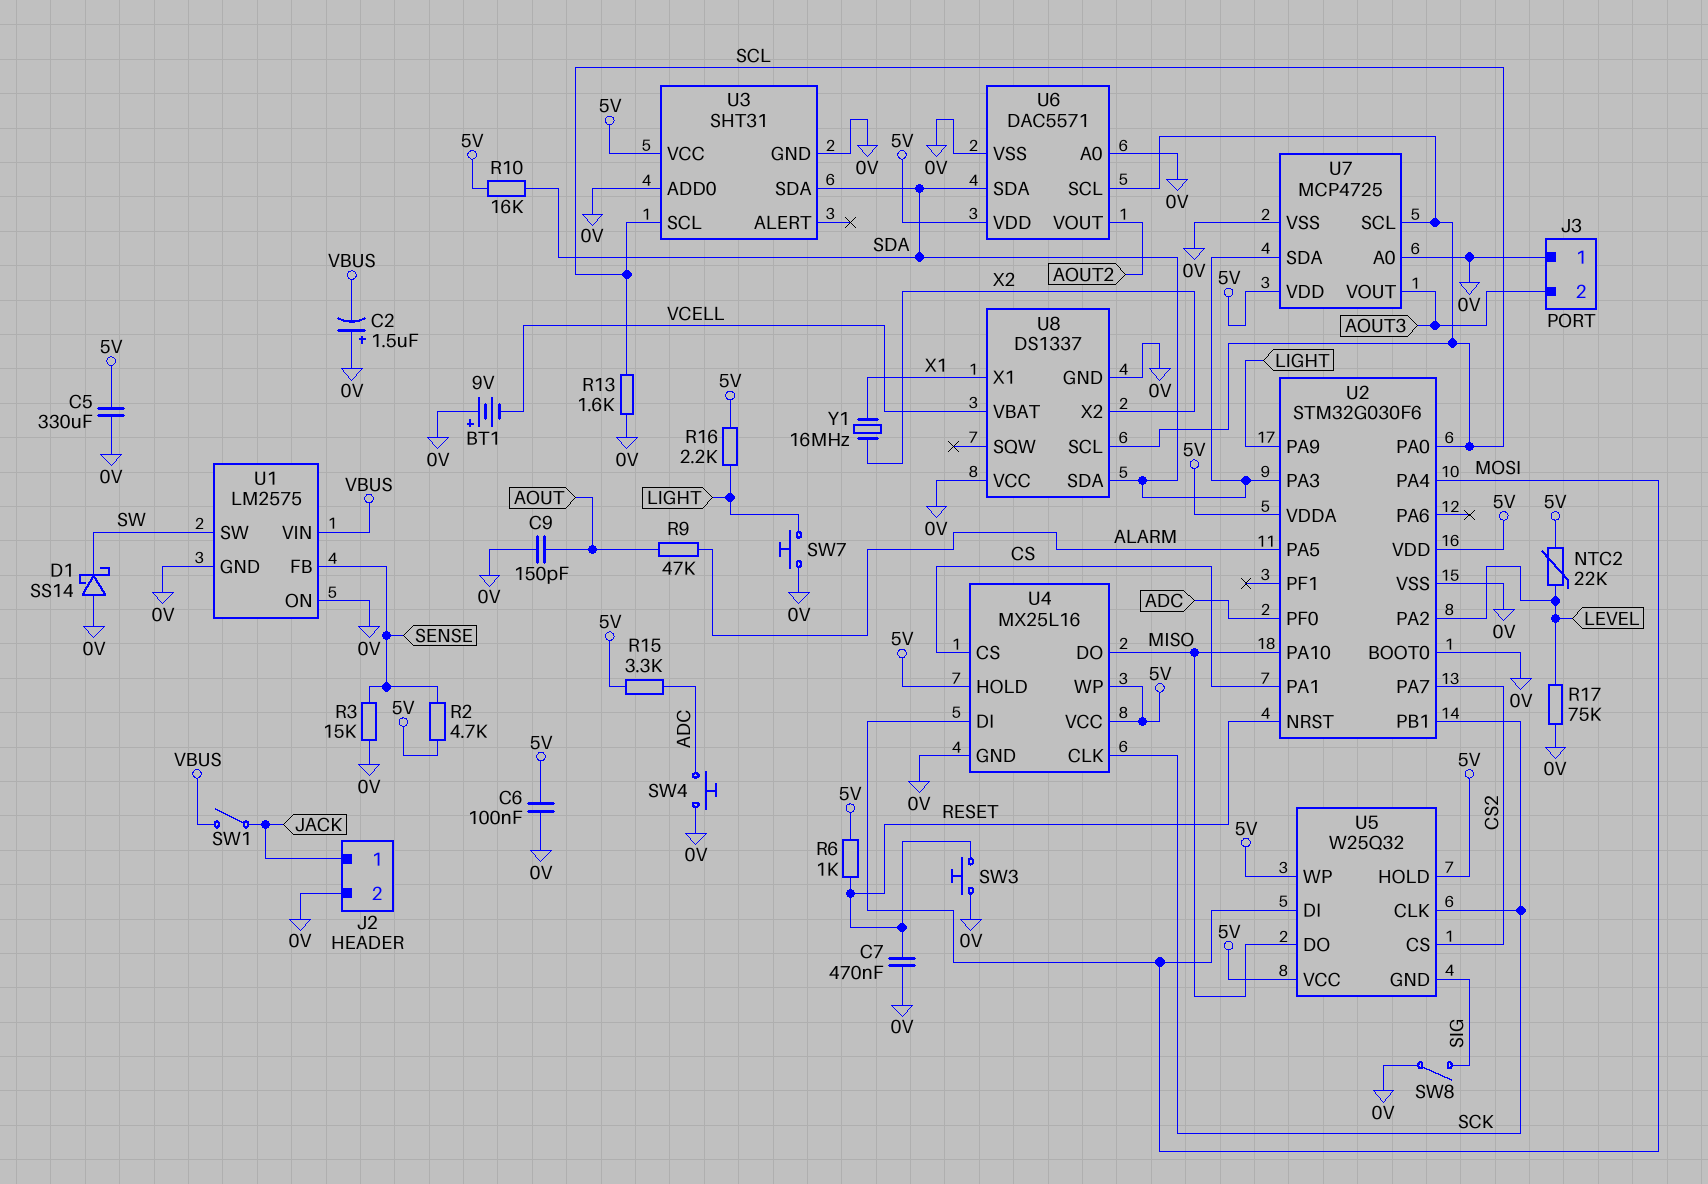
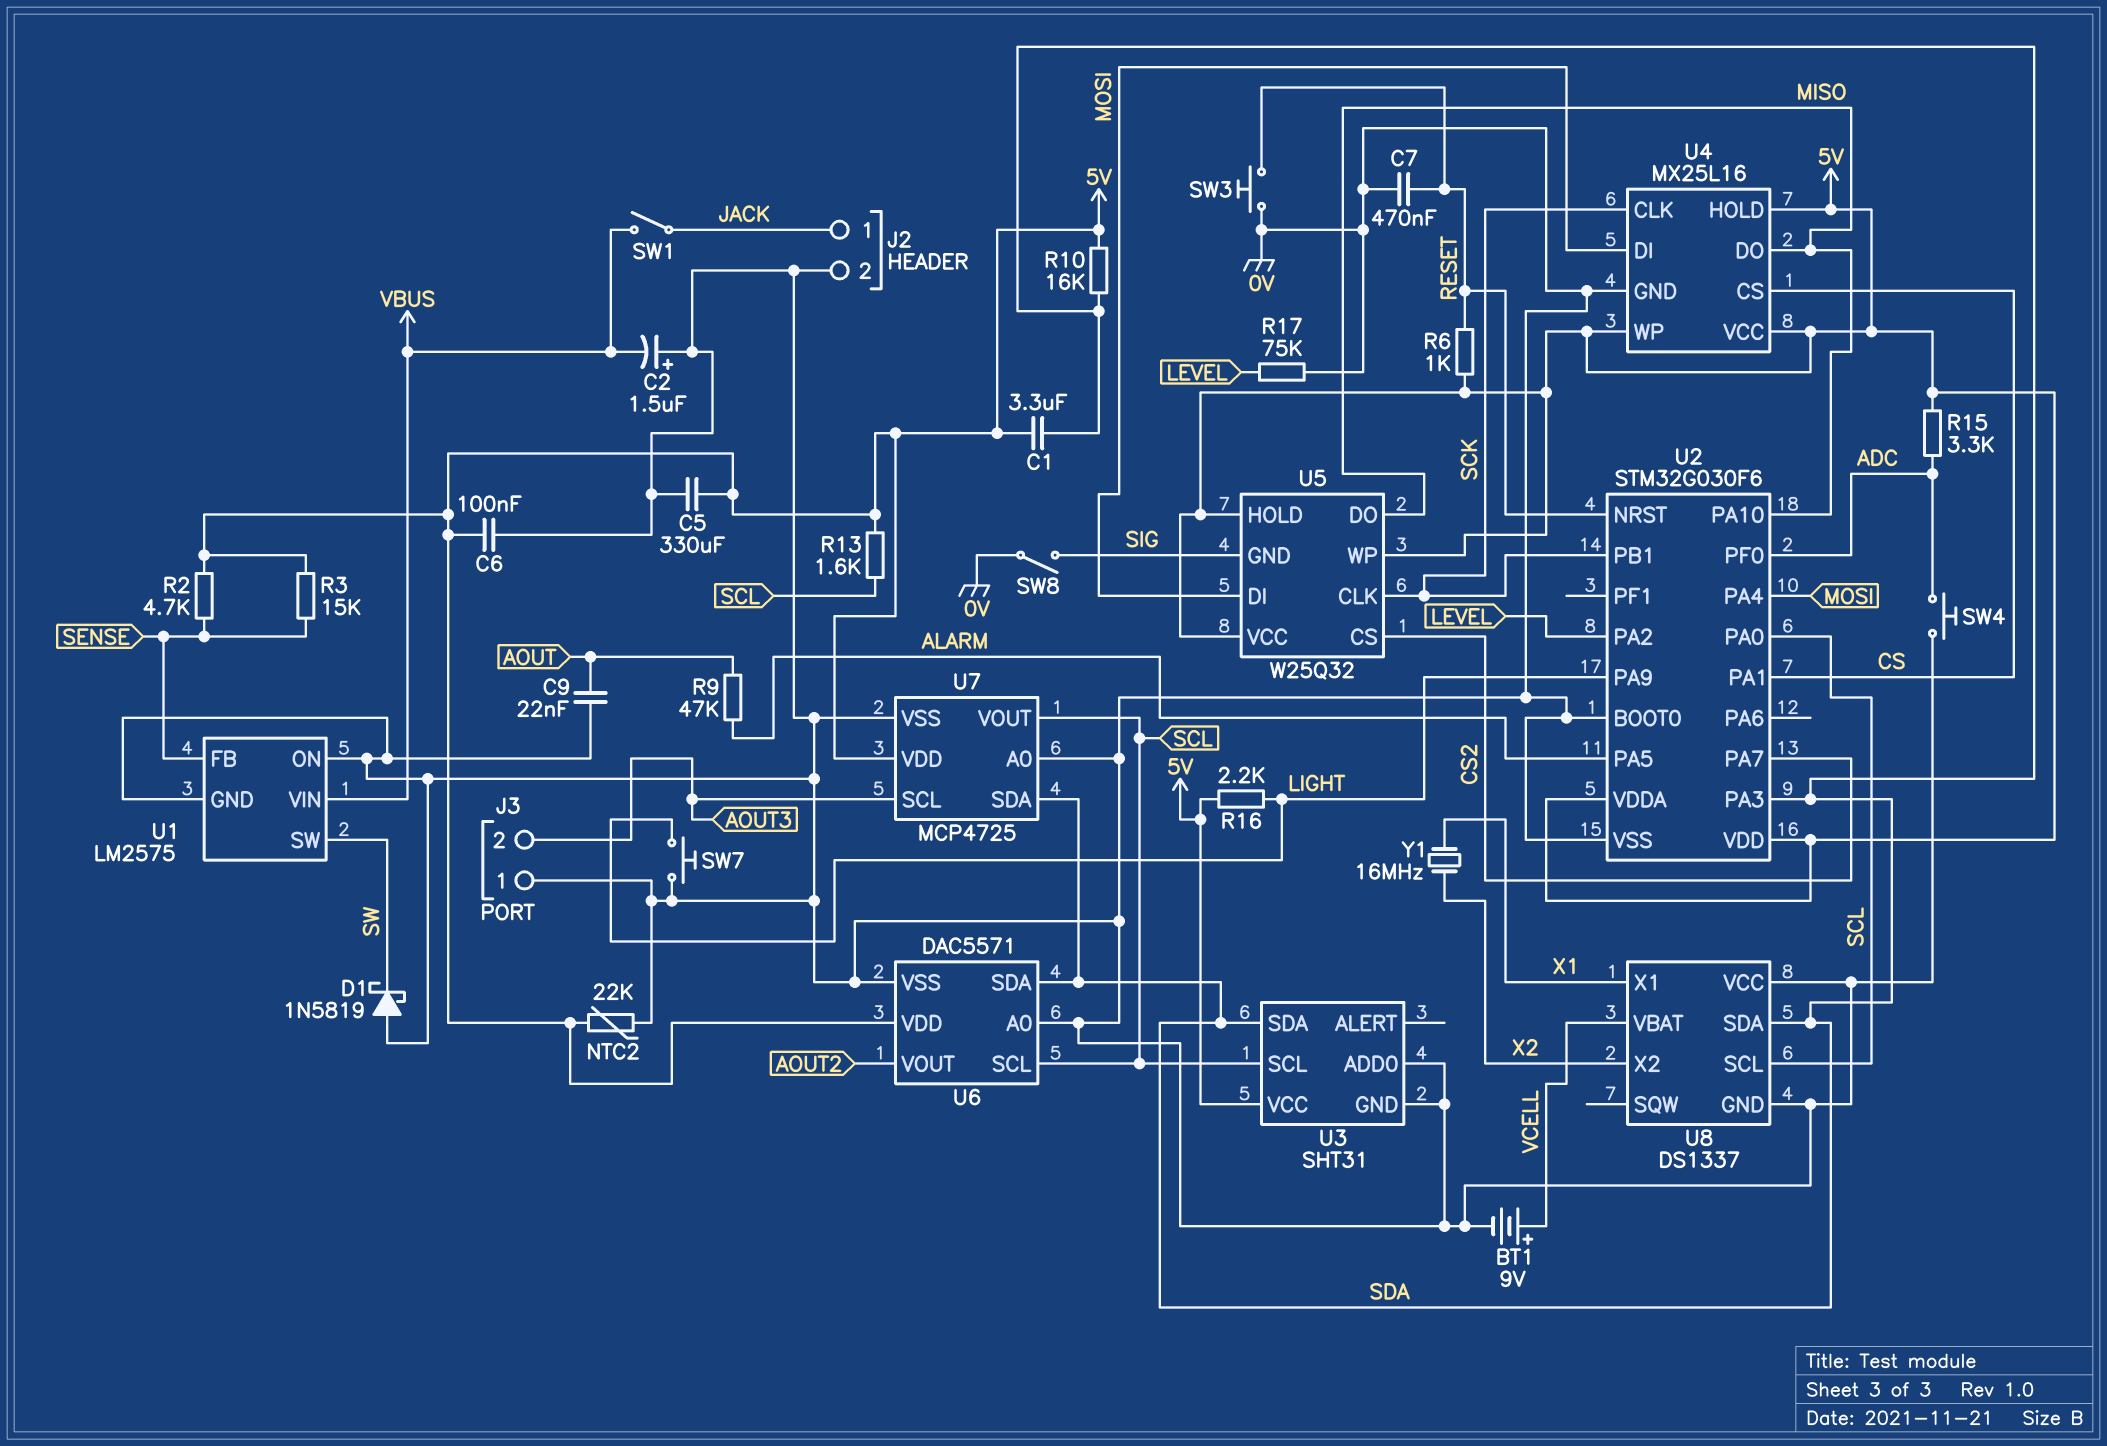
BT1: 9V (plus 0V, minus VCELL) -> 9V (plus VCELL, minus 0V)
C1: none -> 3.3uF (5V, SDA)
C9: 150pF (0V, AOUT) -> 22nF (0V, AOUT)
D1: schottky SS14 (A 0V, K SW) -> schottky 1N5819 (A 0V, K SW)
NTC2: 22k (5V, LEVEL) -> 22k (0V, 5V)
R3: 15k (0V, SENSE) -> 15k (5V, SENSE)
R13: 1.6k (0V, SCL) -> 1.6k (5V, SCL)
U7 pin SCL: SCL -> AOUT3
U7 pin VOUT: AOUT3 -> SCL

